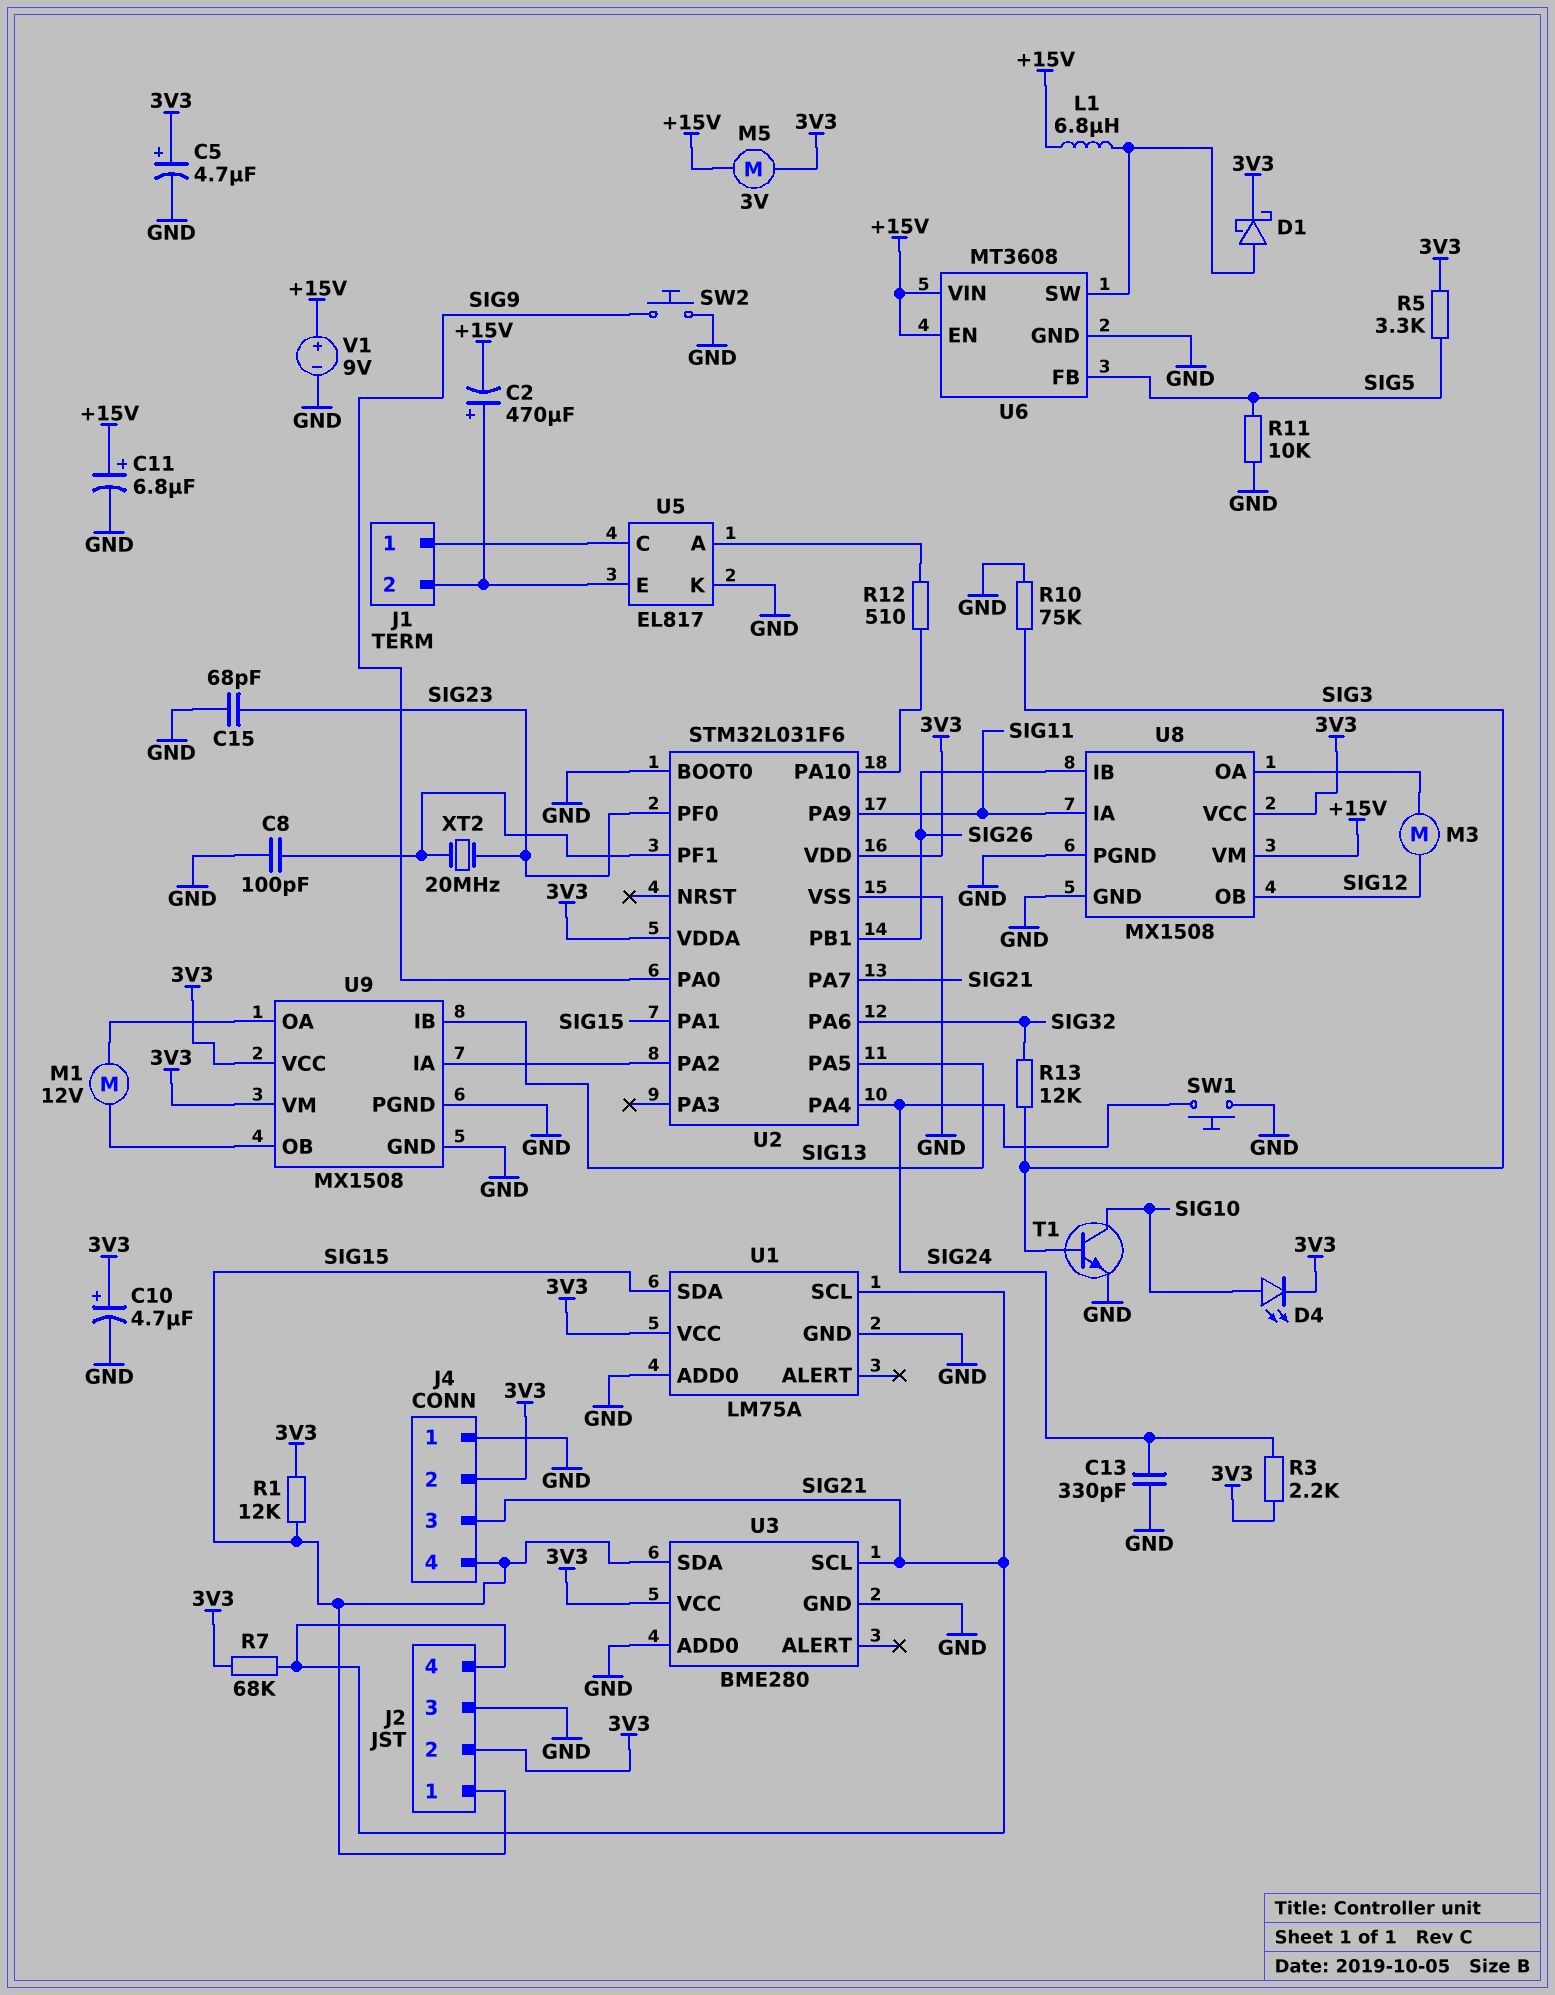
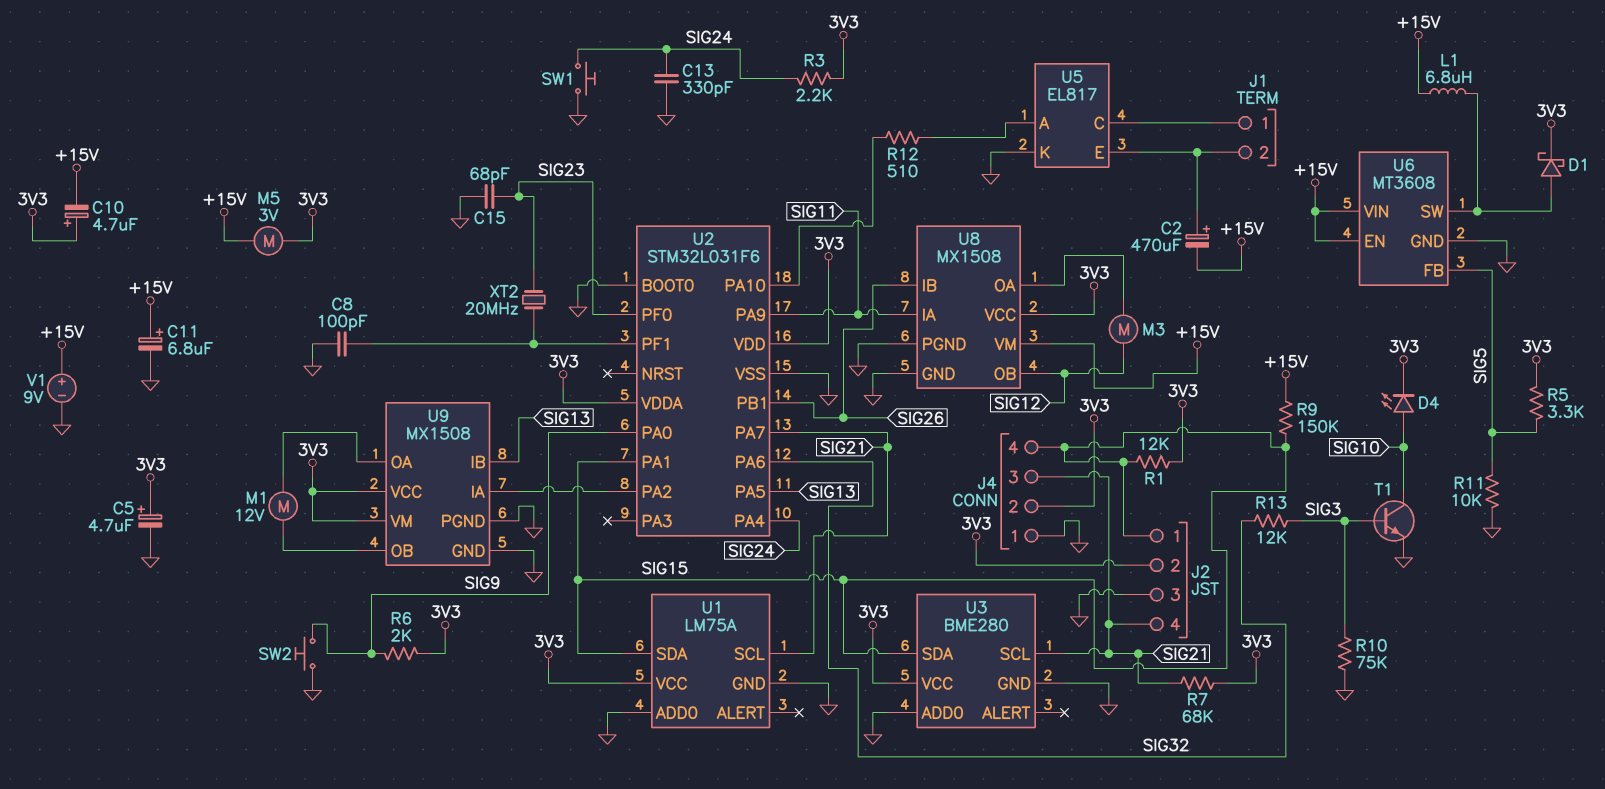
C10: 4.7uF (plus 3V3, minus GND) -> 4.7uF (plus 3V3, minus +15V)
R6: none -> 2k (3V3, SIG9)
R9: none -> 150k (+15V, SIG15)

